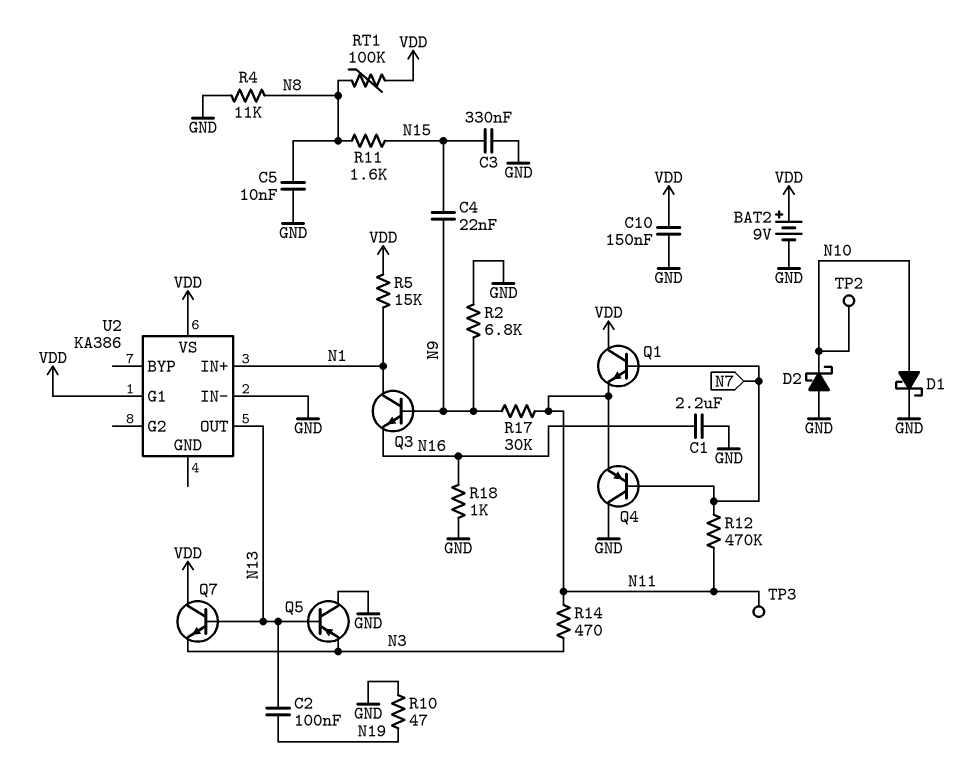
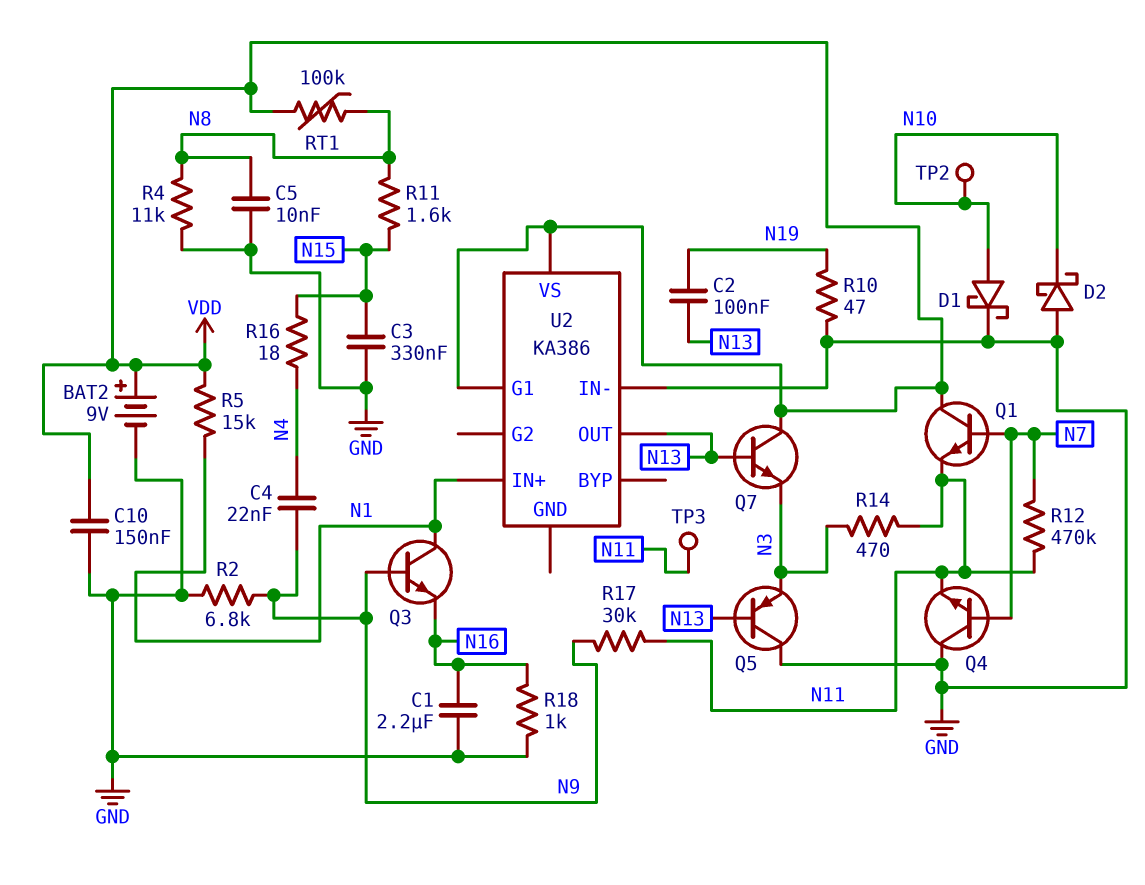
C4: 22nF (N9, N15) -> 22nF (N4, N9)
Q4: PNP (B N7, C GND, E N11) -> NPN (B N7, C GND, E N11)
R16: none -> 18 (N4, N15)

